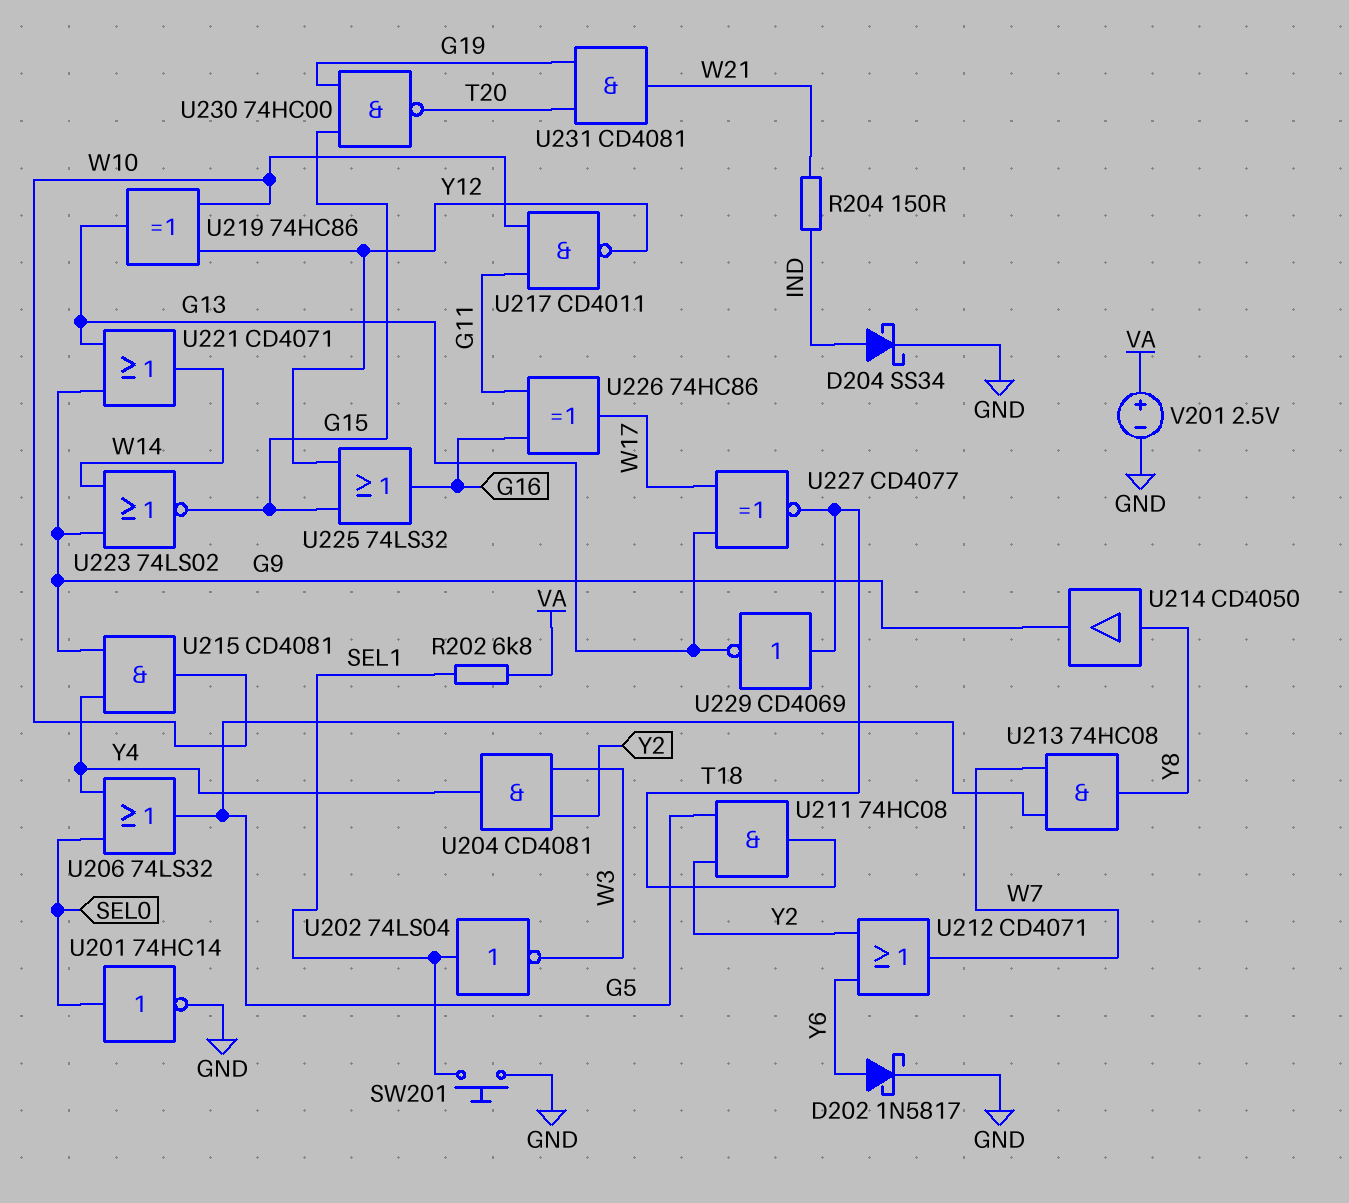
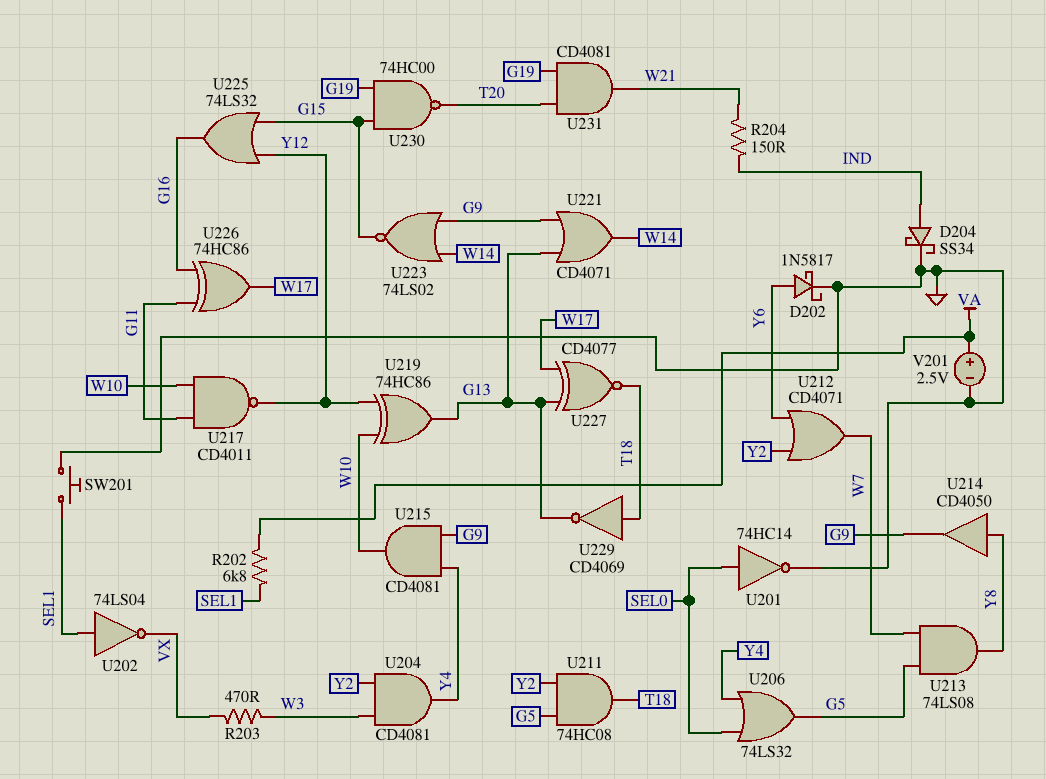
R203: none -> 470 (VX, W3)
U202: NOT 74LS04 (in SEL1, out W3) -> NOT 74LS04 (in SEL1, out VX)
U213: AND 74HC08 (in G5, in W7, out Y8) -> AND 74LS08 (in G5, in W7, out Y8)

